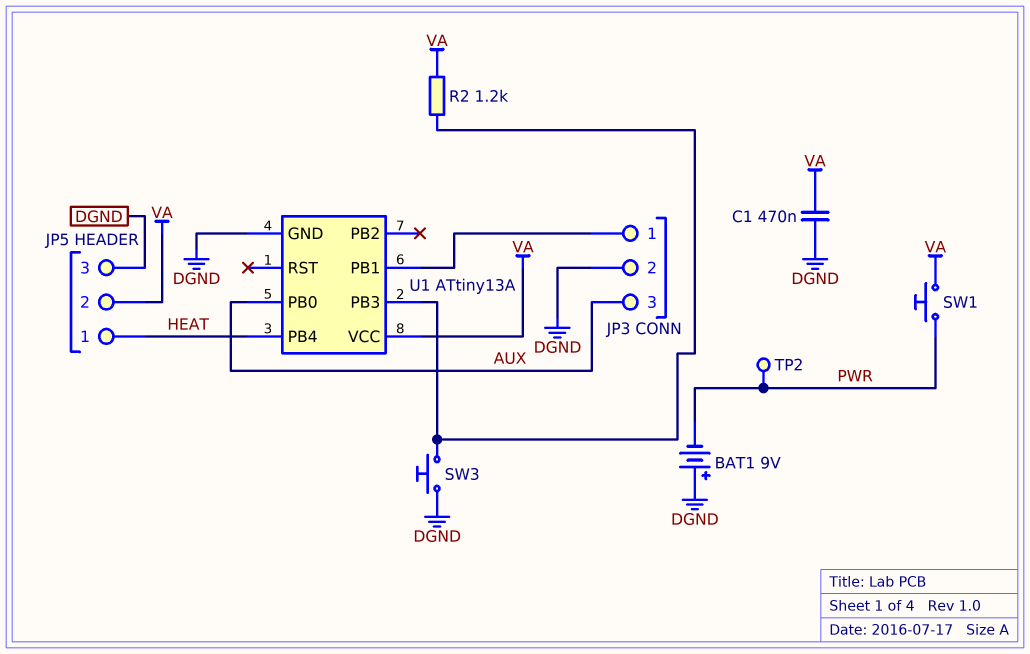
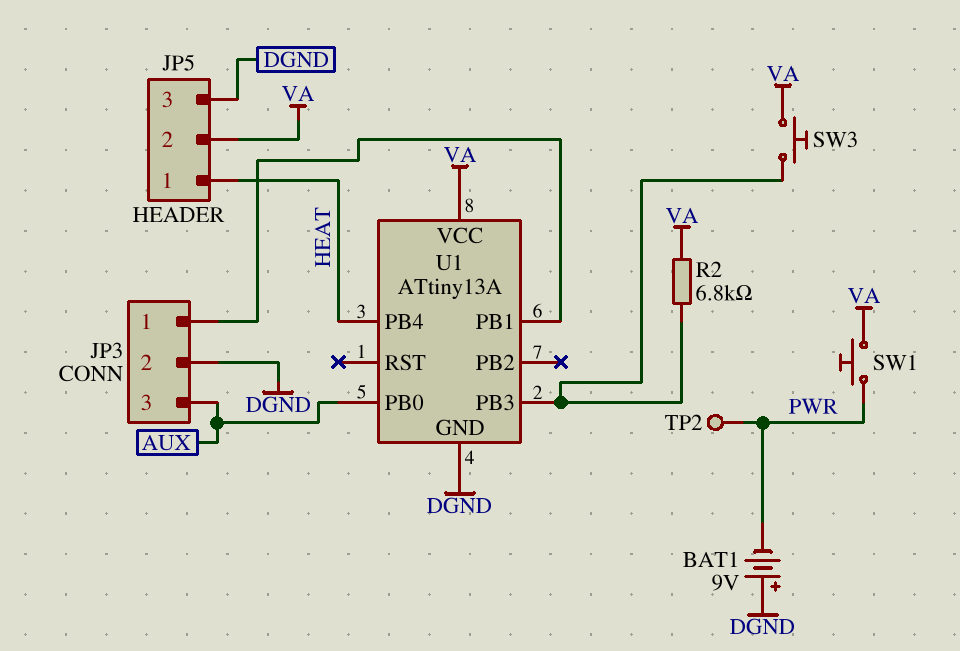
C1: 470nF (DGND, VA) -> none
R2: 1.2k (U1/PB3, VA) -> 6.8k (U1/PB3, VA)
SW3: button (DGND, U1/PB3) -> button (U1/PB3, VA)

